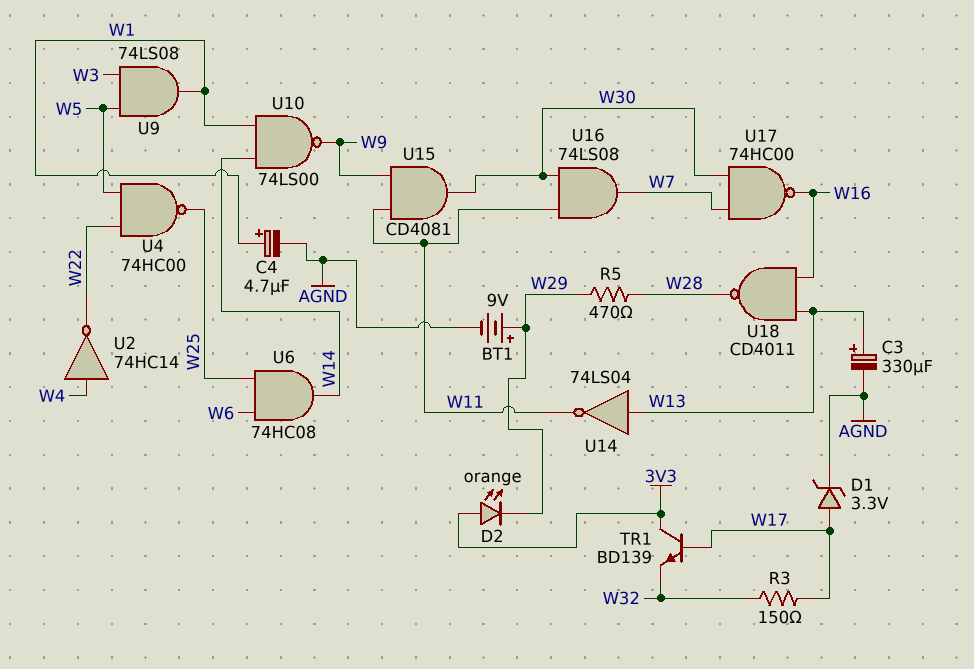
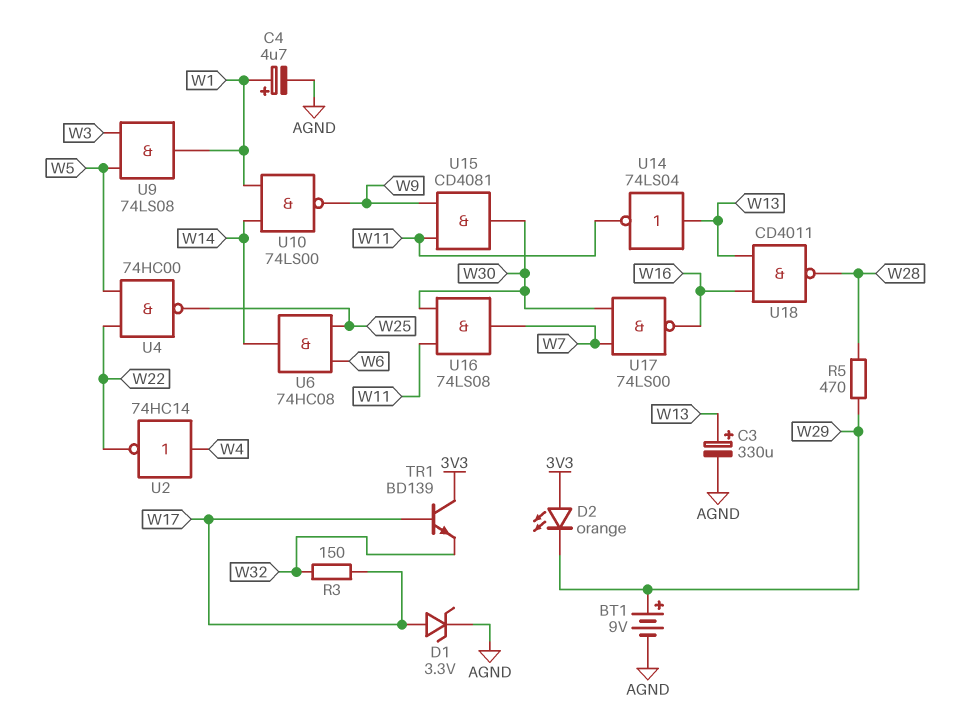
U17: NAND 74HC00 (in W7, in W30, out W16) -> NAND 74LS00 (in W7, in W30, out W16)

